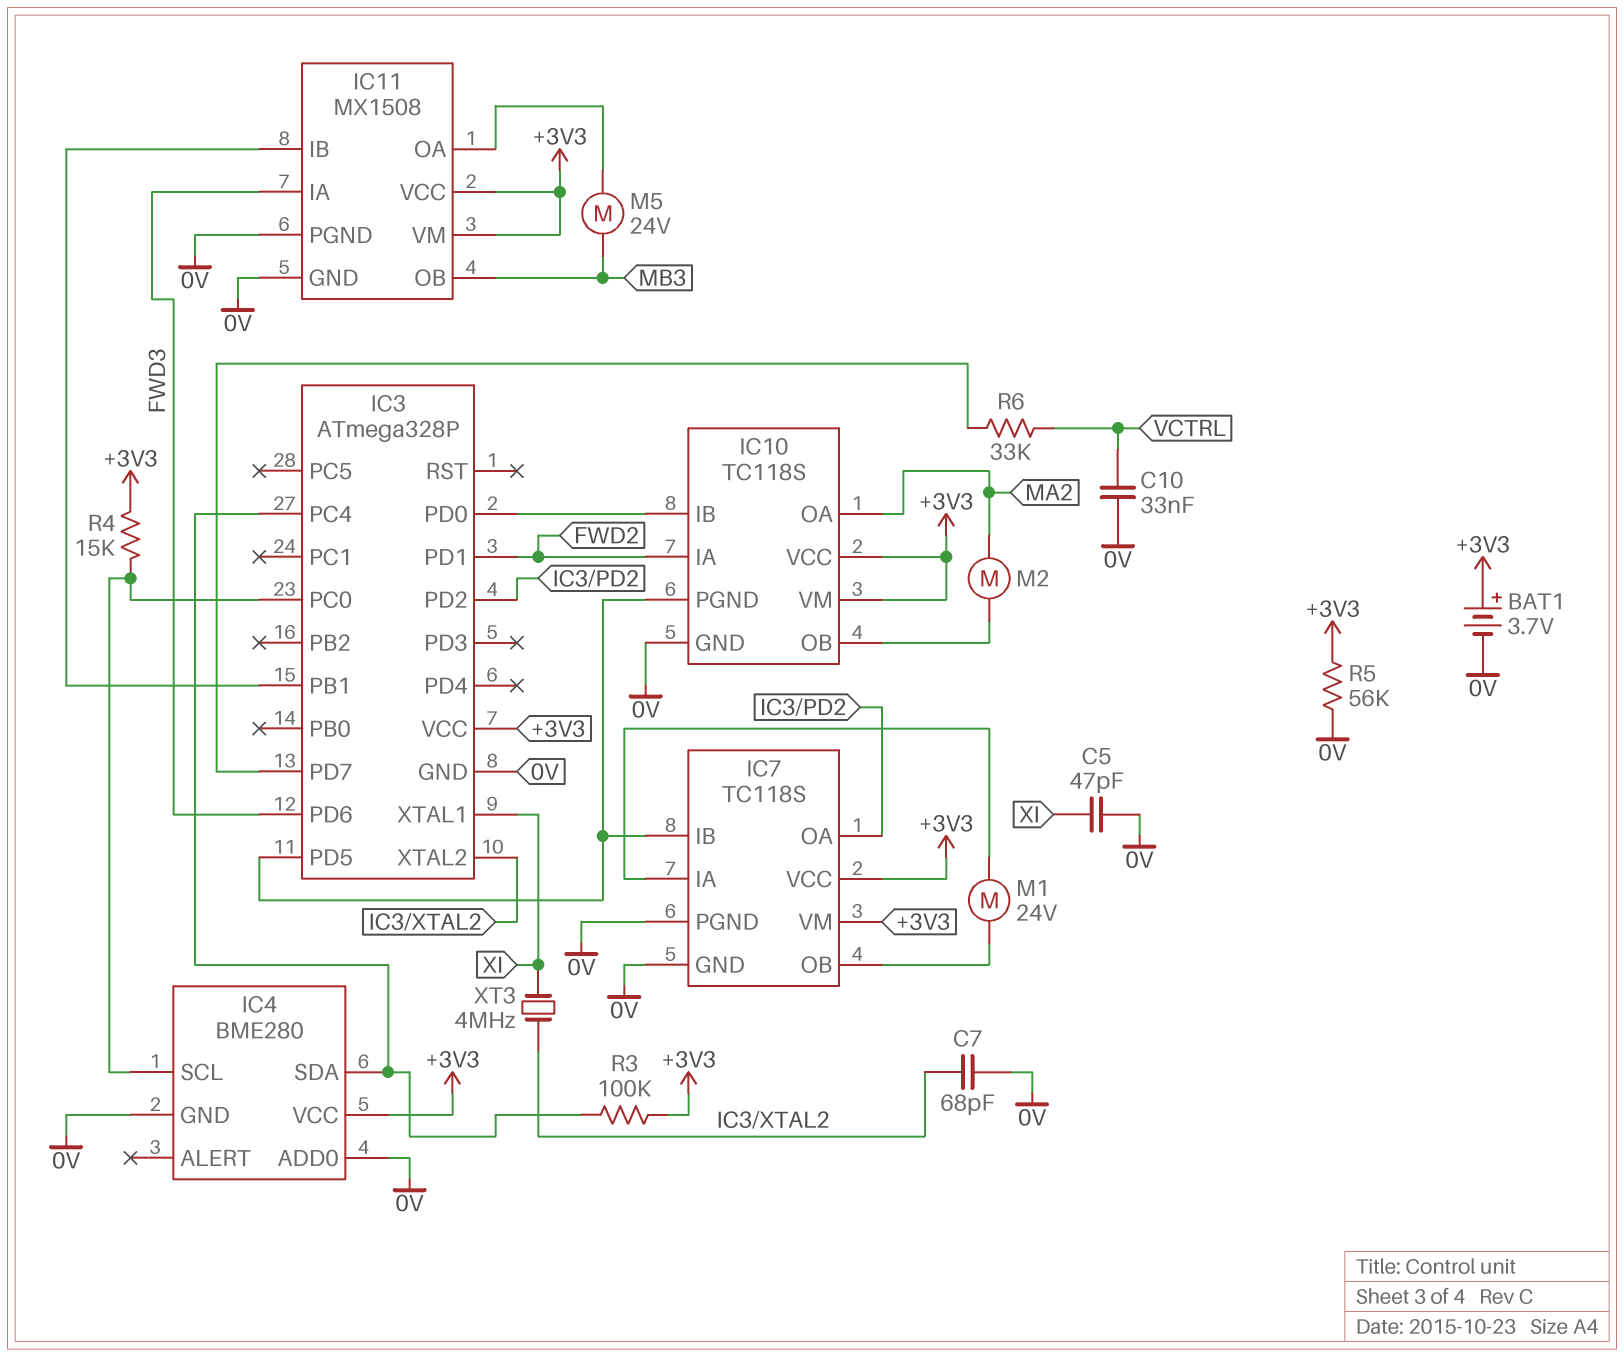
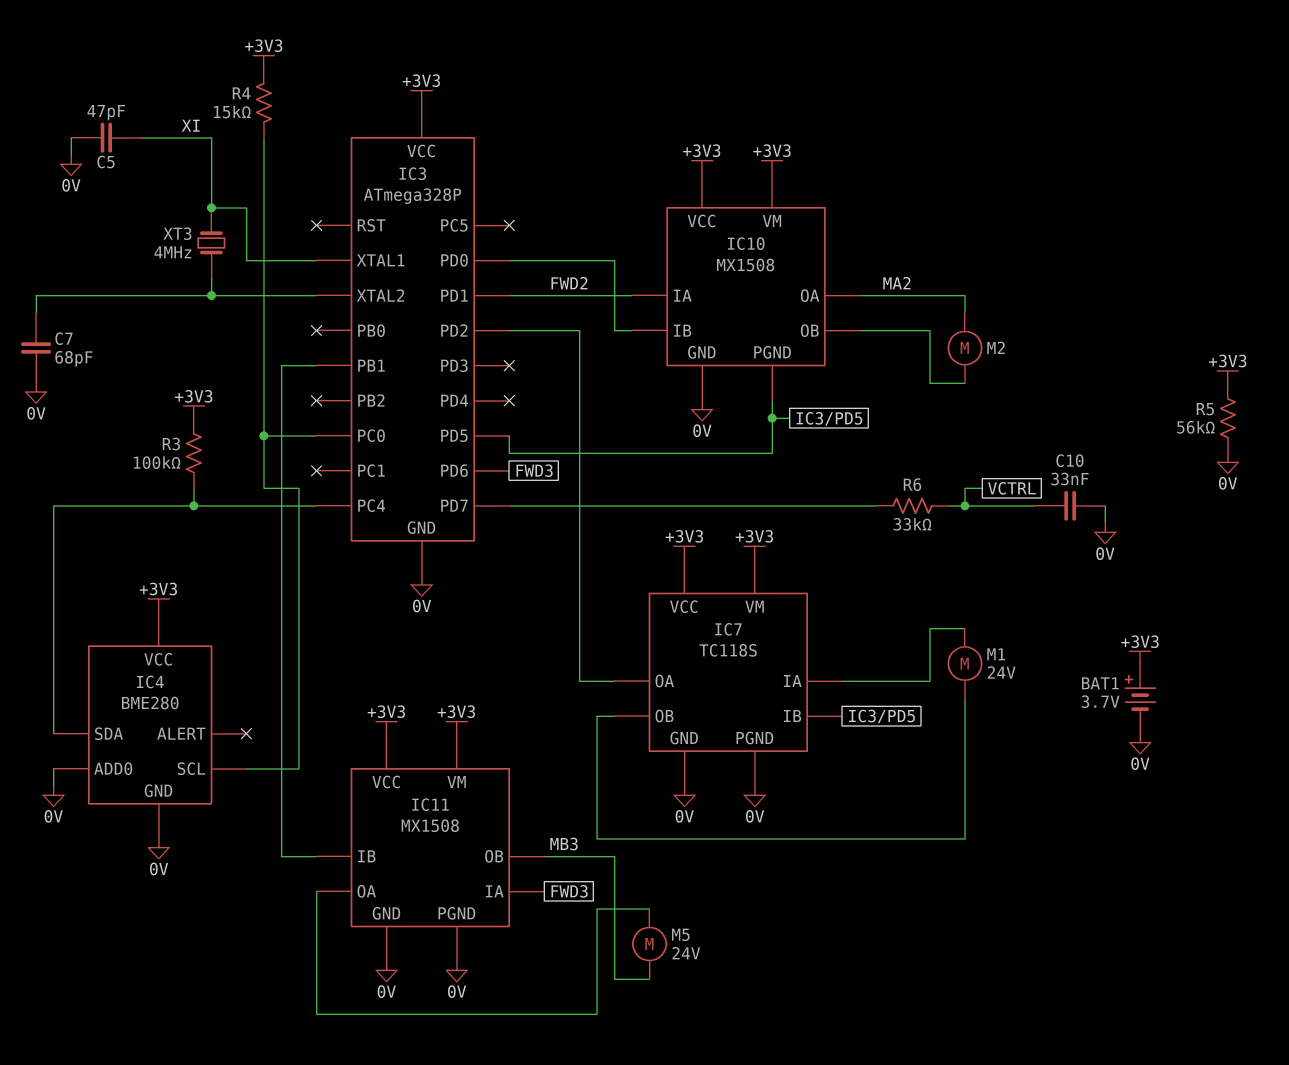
IC10: TC118S -> MX1508

